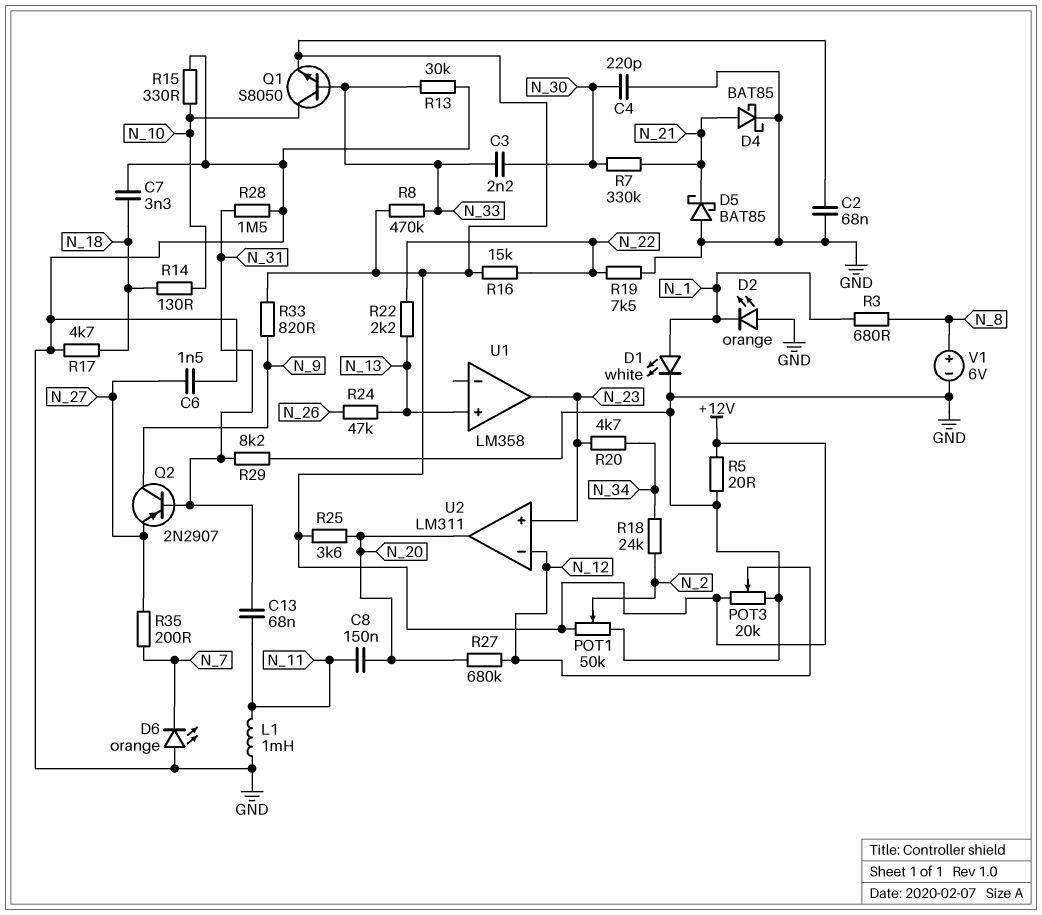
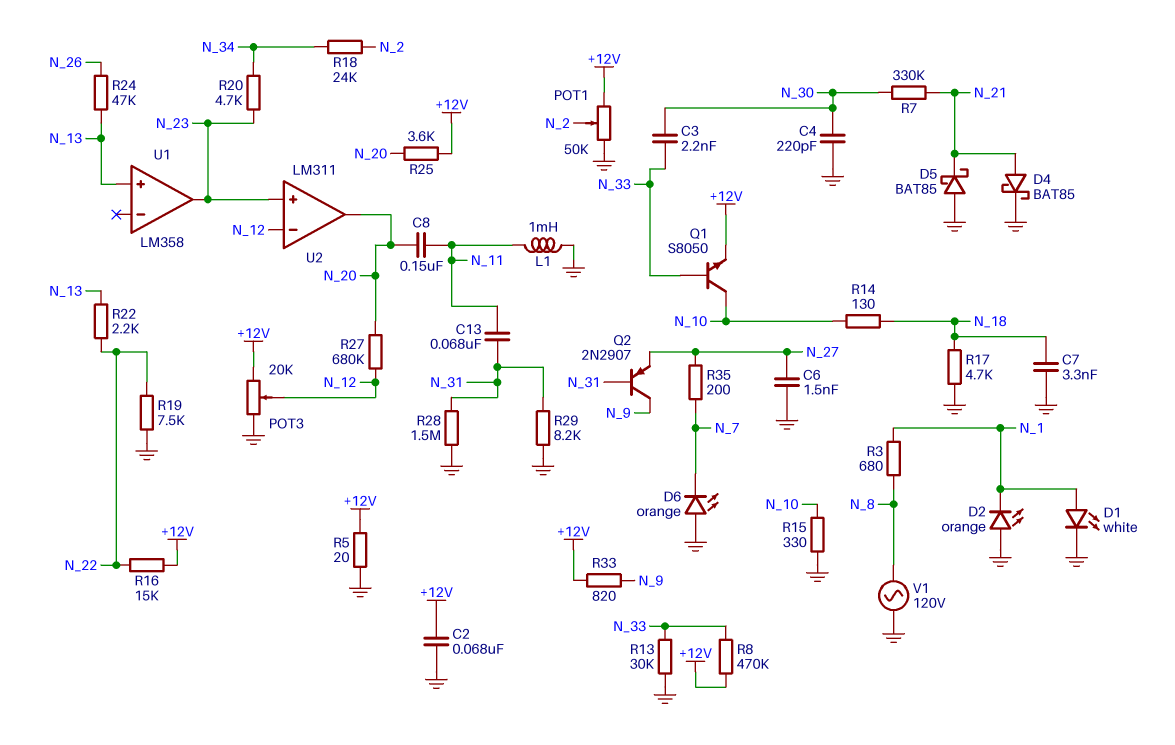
V1: 6V (plus N_8, minus GND) -> AC 120V (GND, N_8)

